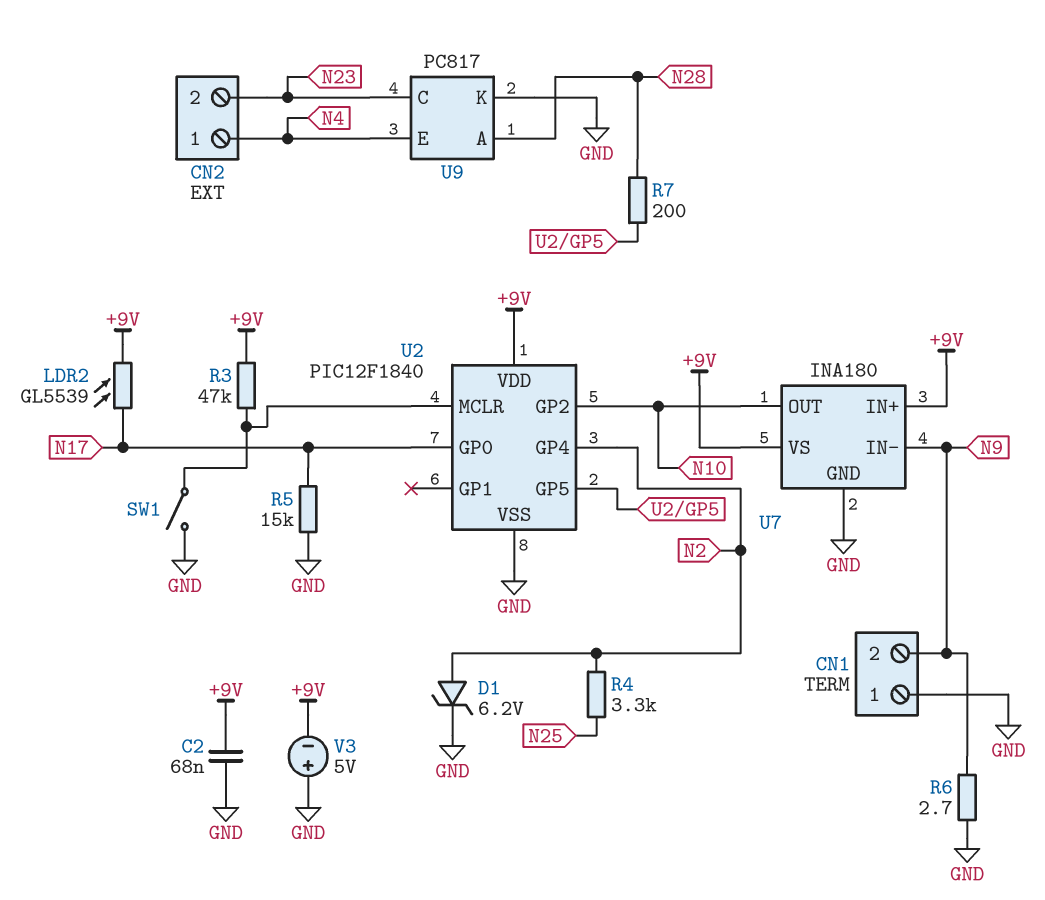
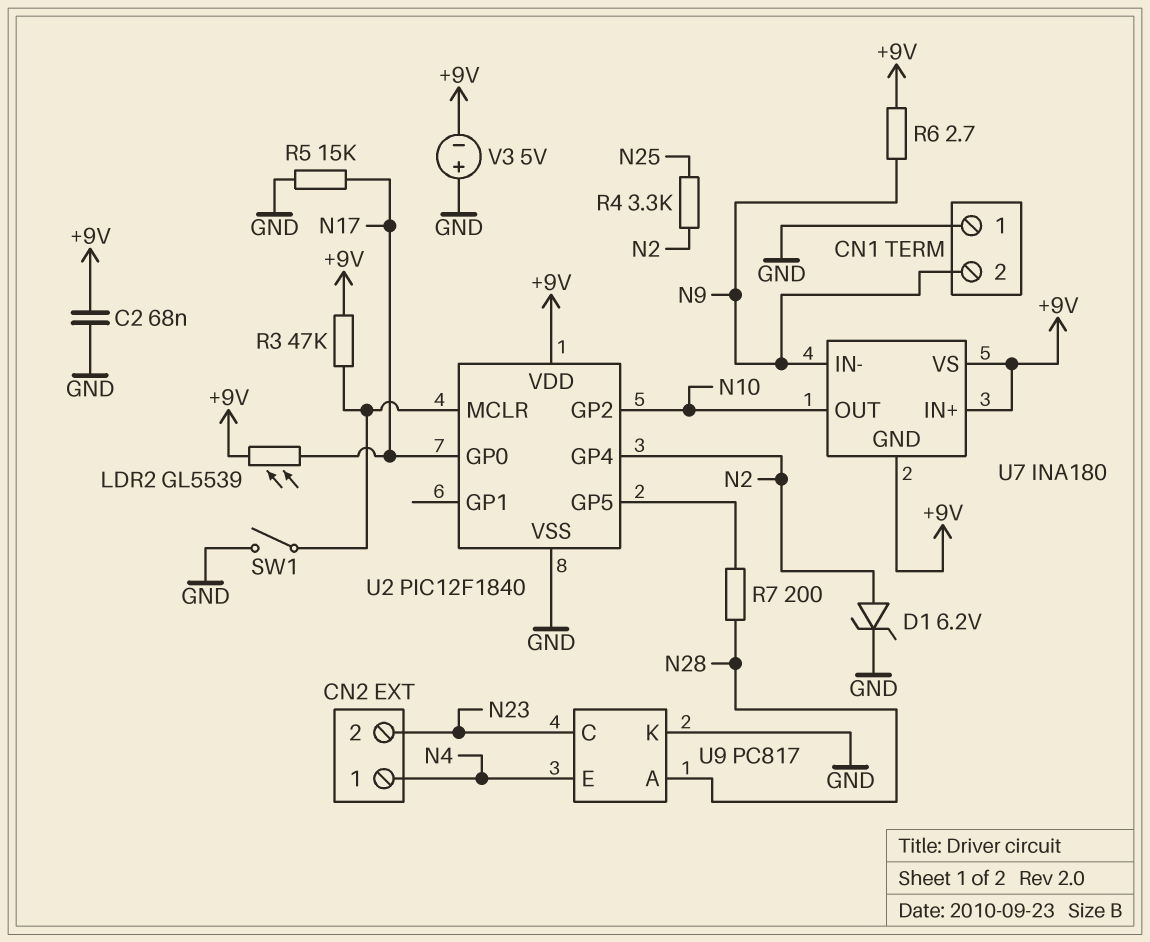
R6: 2.7 (GND, N9) -> 2.7 (+9V, N9)
U7 pin GND: GND -> +9V

